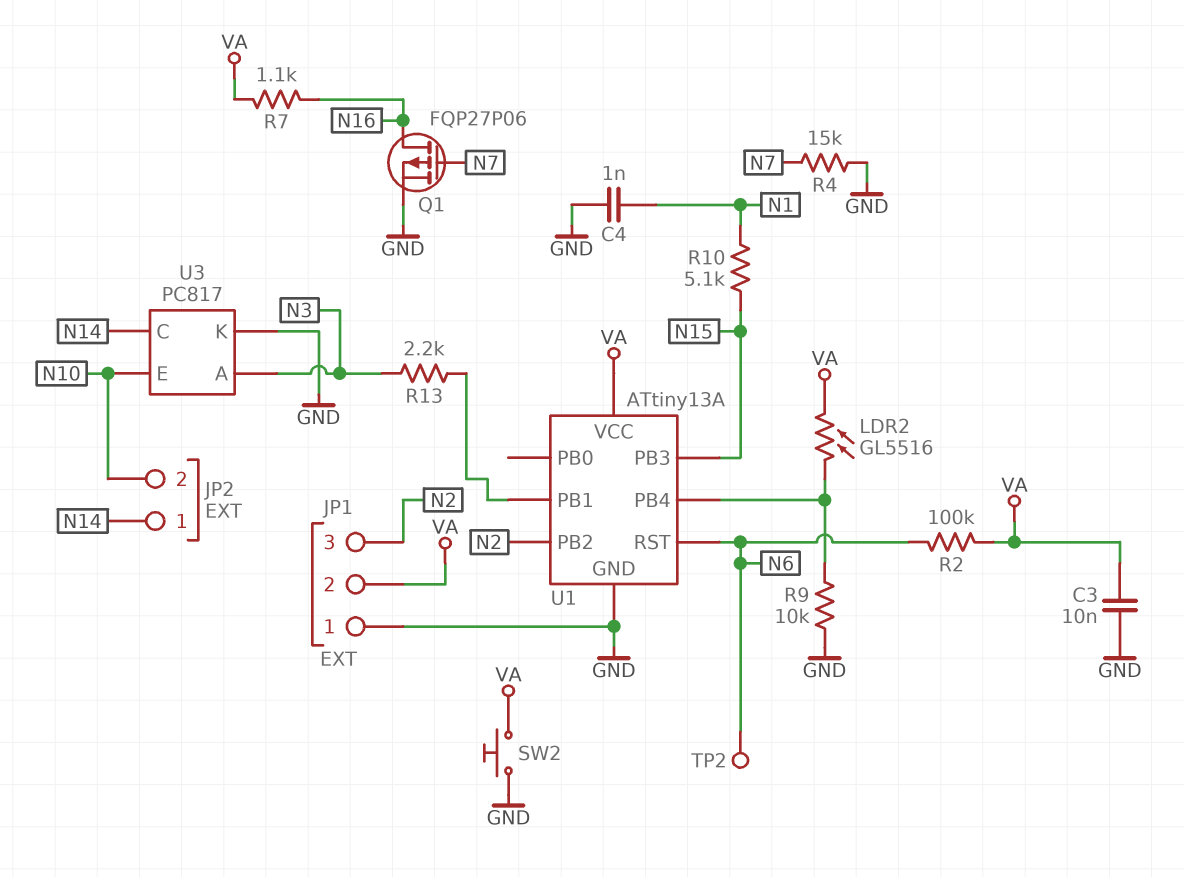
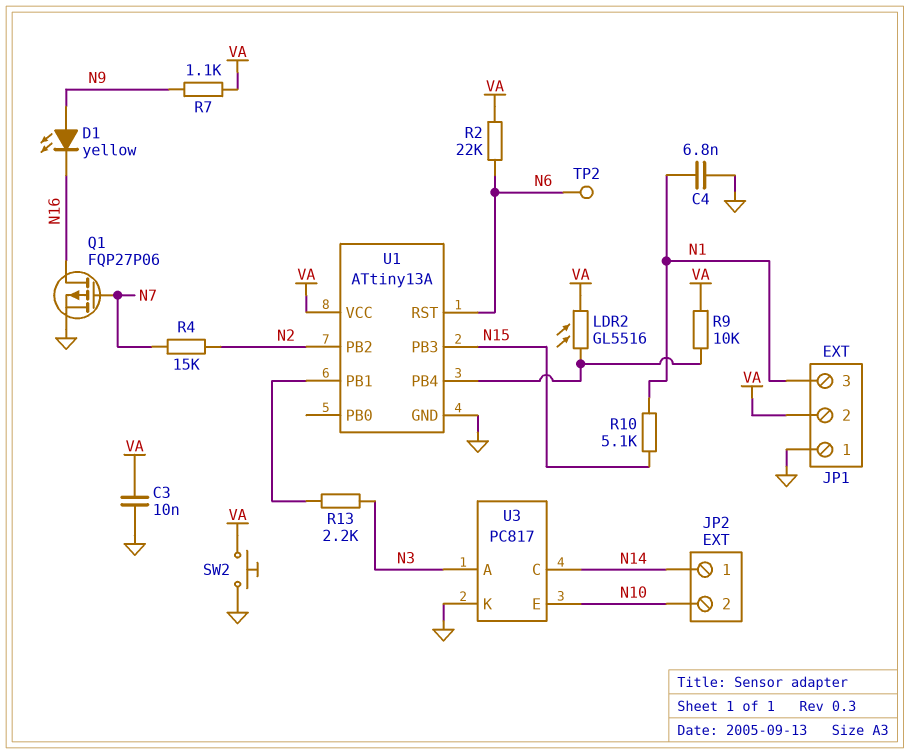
C4: 1nF (GND, N1) -> 6.8nF (GND, N1)
D1: none -> LED yellow (A N9, K N16)
JP1 pin 3: N2 -> N1
R2: 100k (N6, VA) -> 22k (N6, VA)
R4: 15k (GND, N7) -> 15k (N2, N7)
R7: 1.1k (N16, VA) -> 1.1k (N9, VA)
R9: 10k (GND, U1/PB4) -> 10k (U1/PB4, VA)

